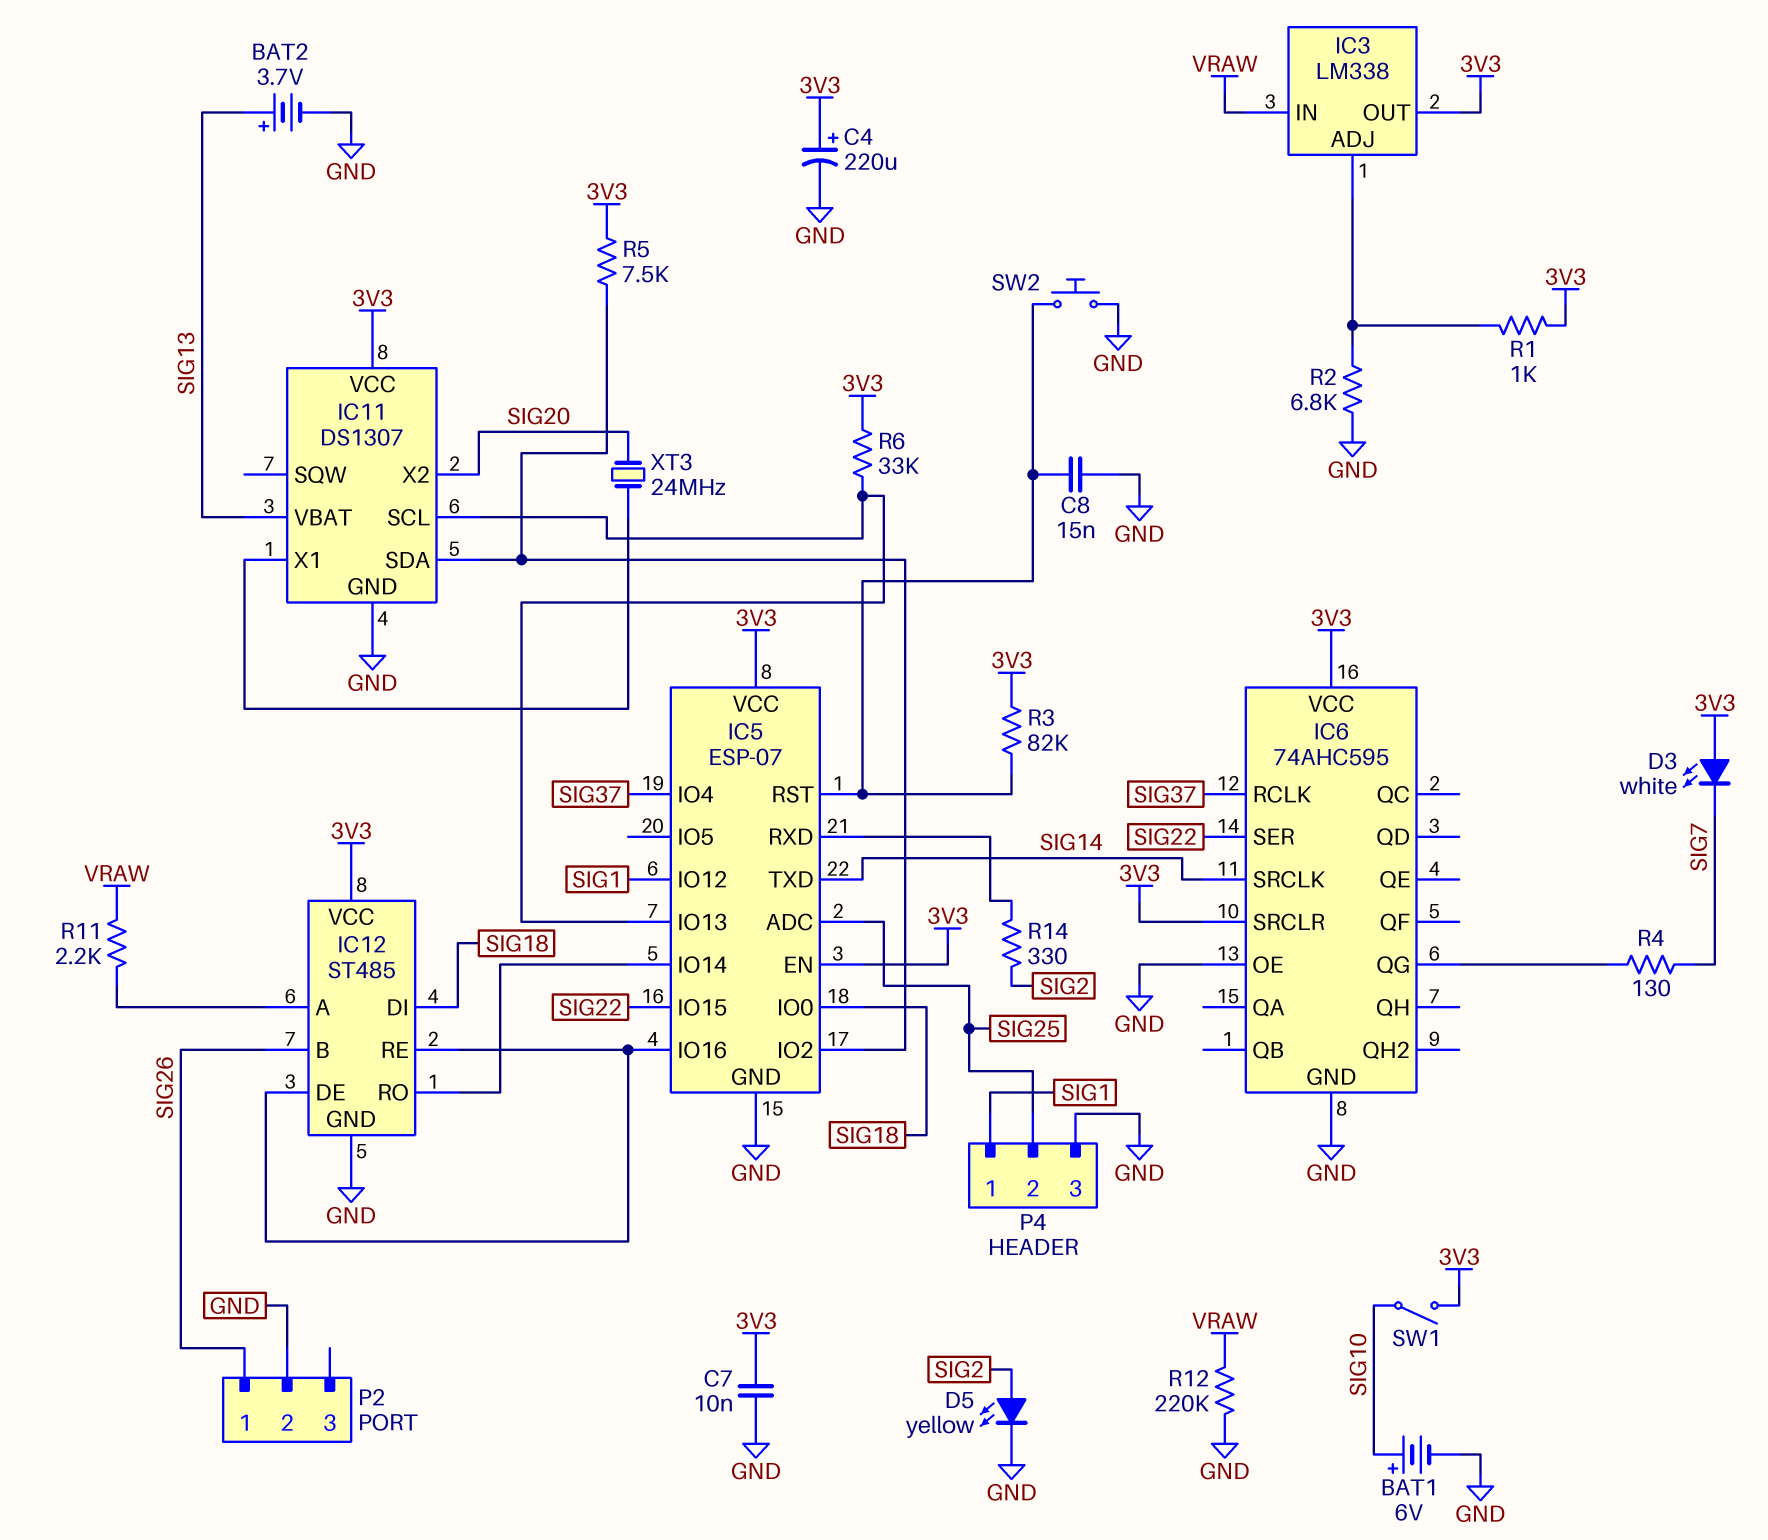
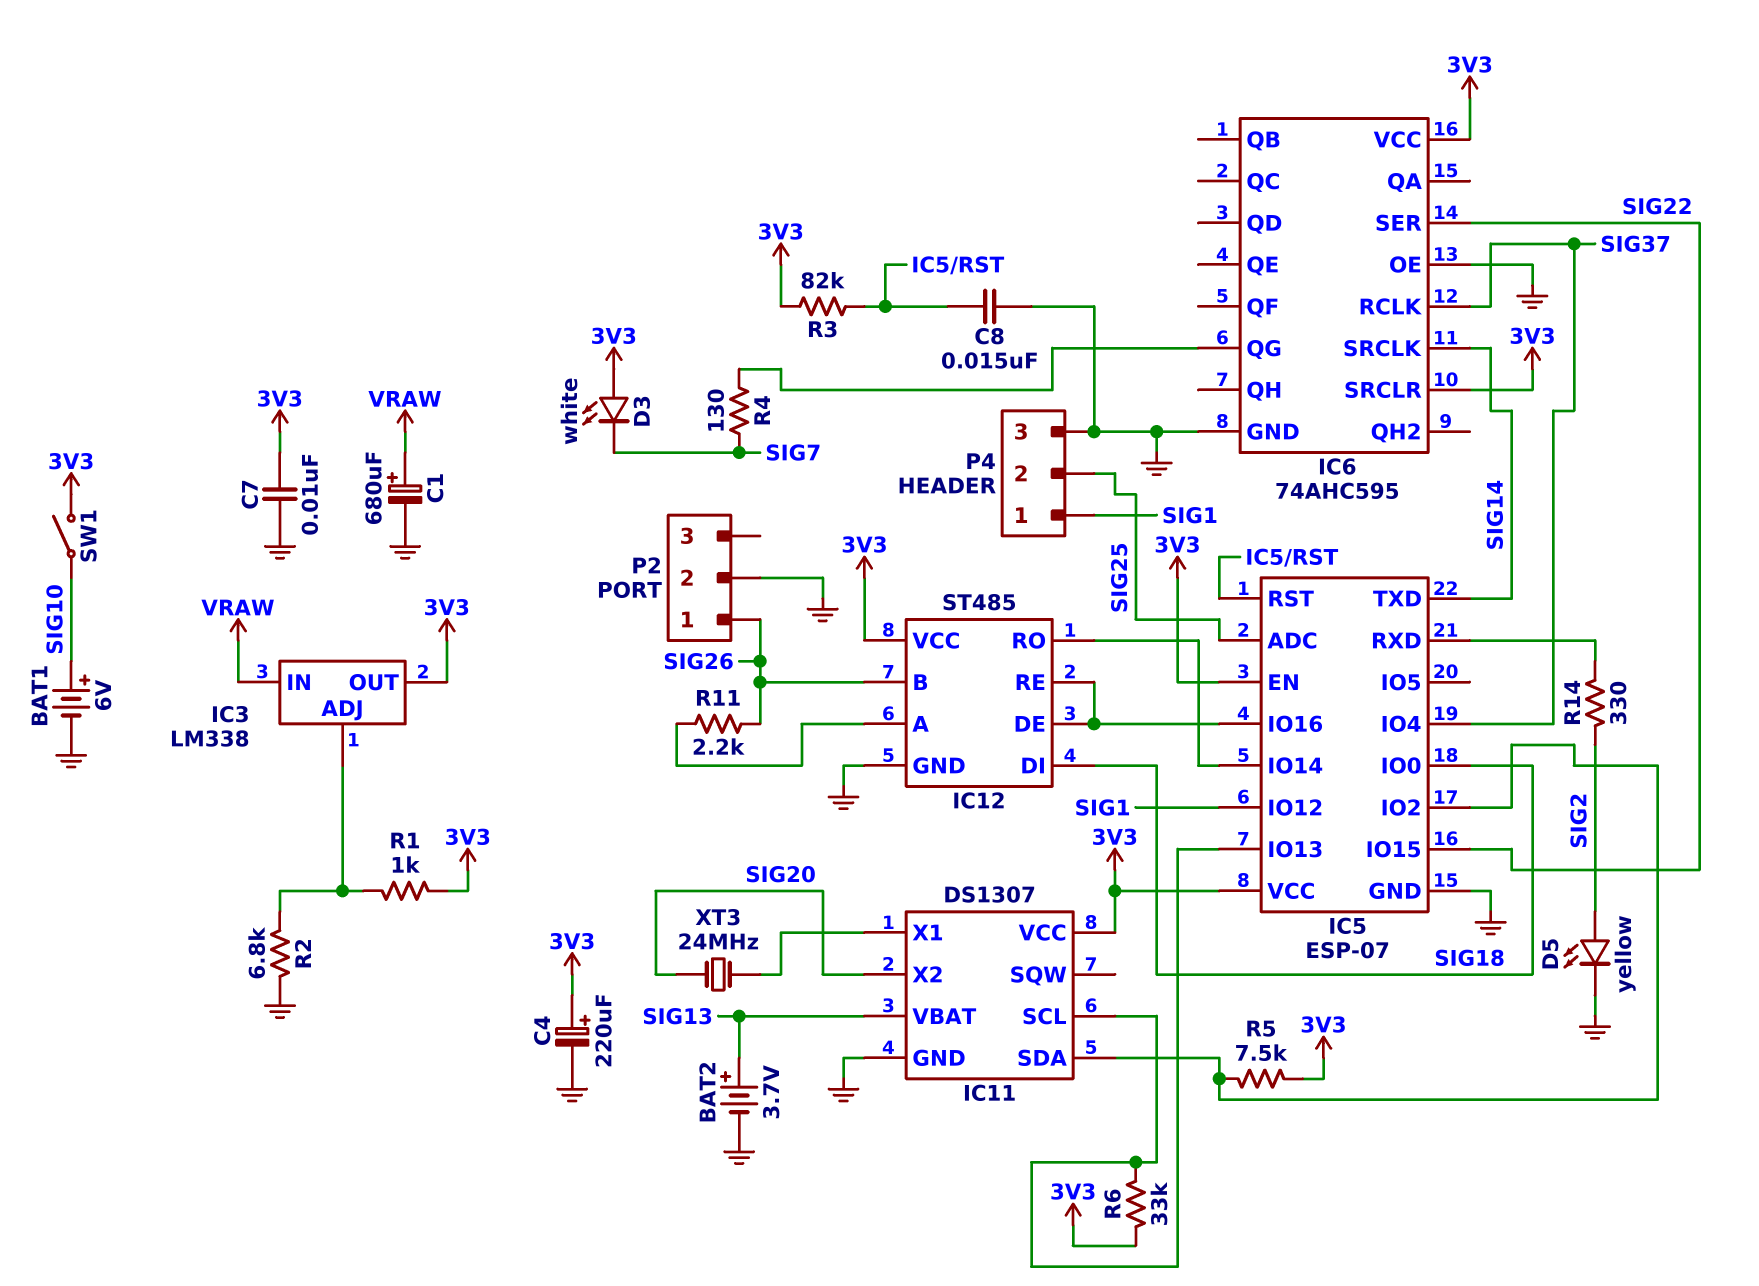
C1: none -> 680uF (plus VRAW, minus GND)
R11: 2.2k (IC12/A, VRAW) -> 2.2k (IC12/A, SIG26)
R12: 220k (GND, VRAW) -> none
SW2: button (GND, IC5/RST) -> none

